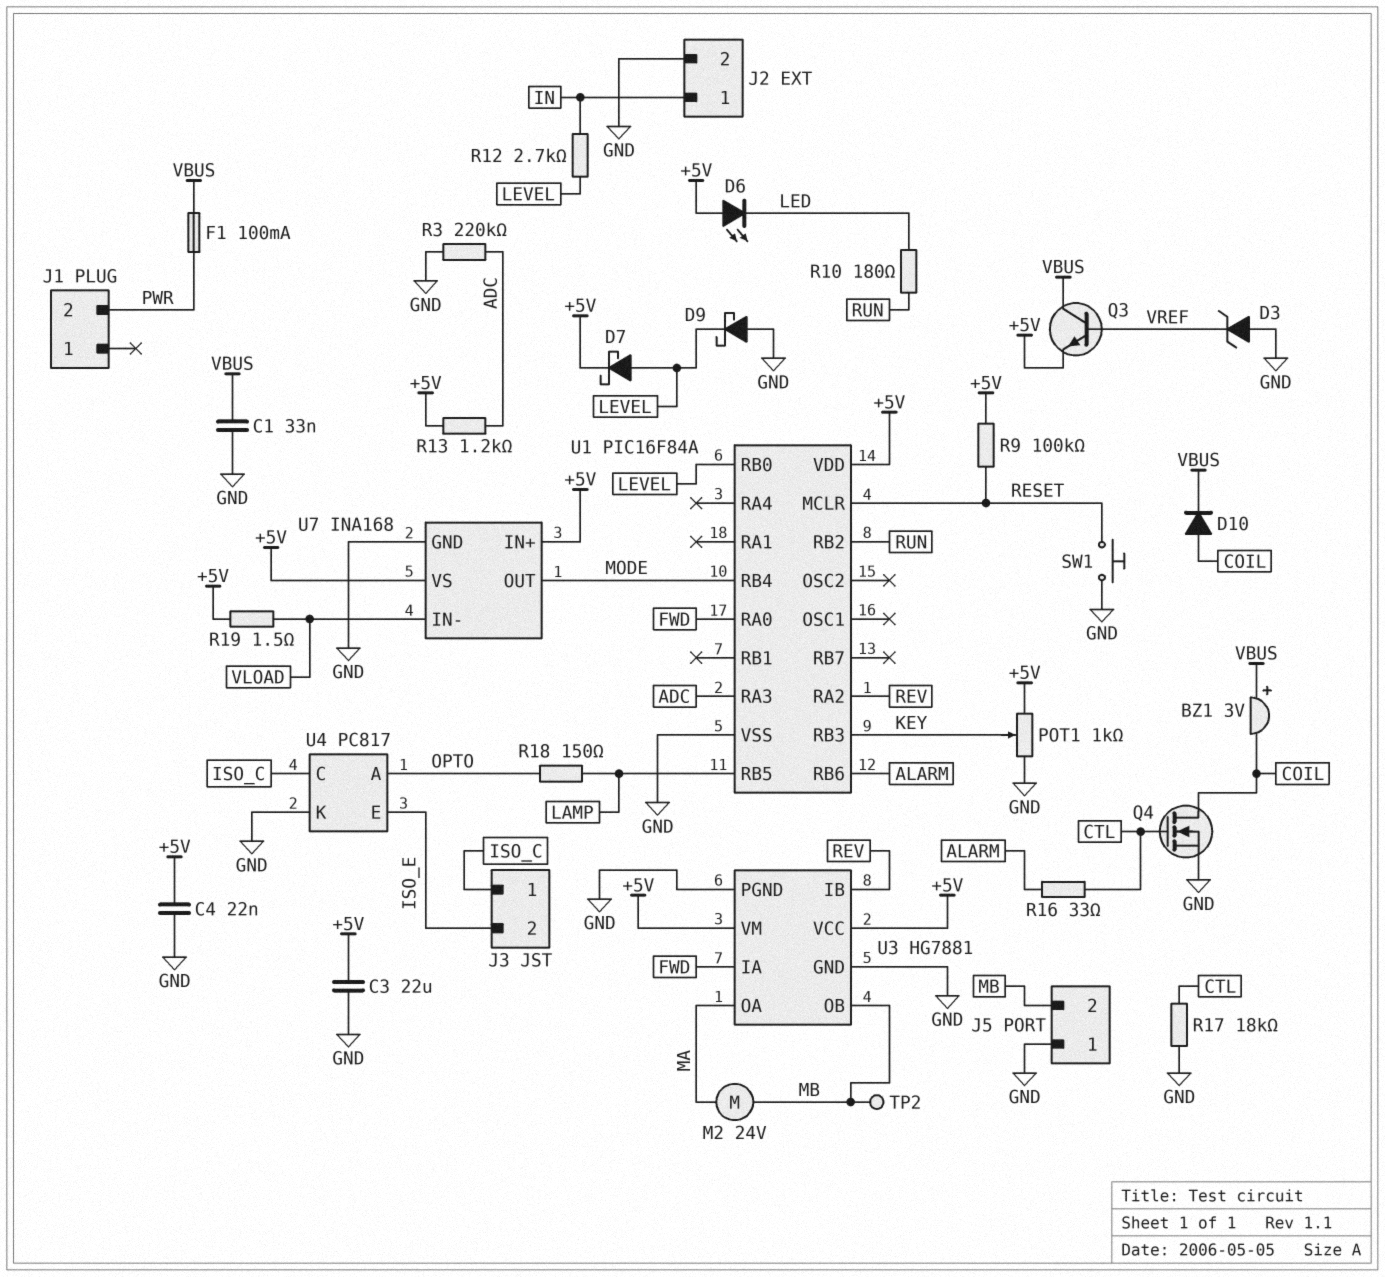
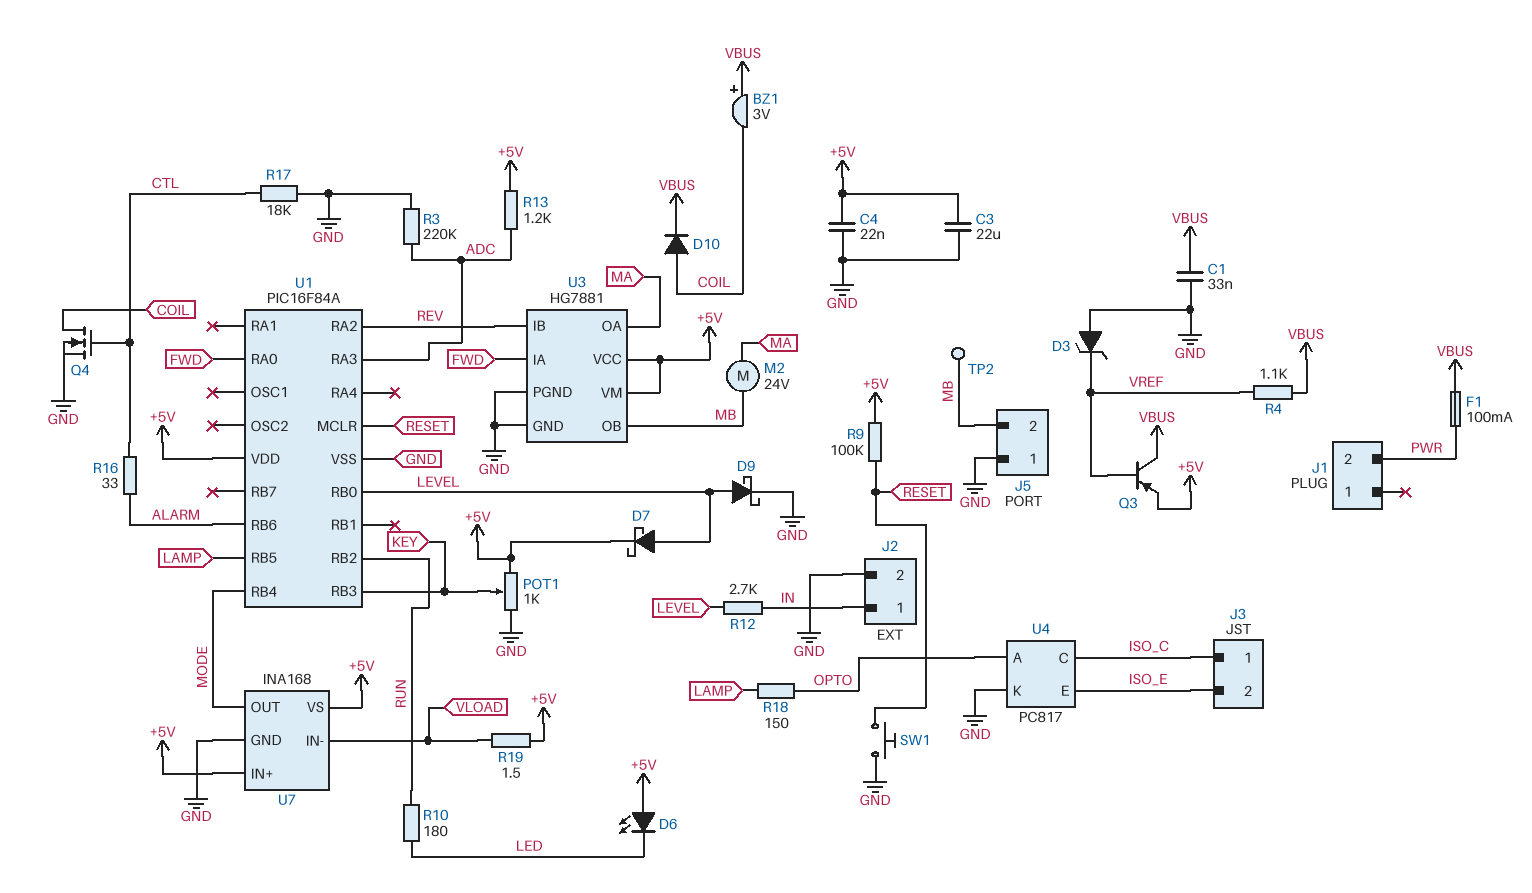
D9: schottky (A GND, K LEVEL) -> schottky (A LEVEL, K GND)
Q3: NPN (B VREF, C VBUS, E +5V) -> PNP (B VREF, C VBUS, E +5V)
R4: none -> 1.1k (VBUS, VREF)

